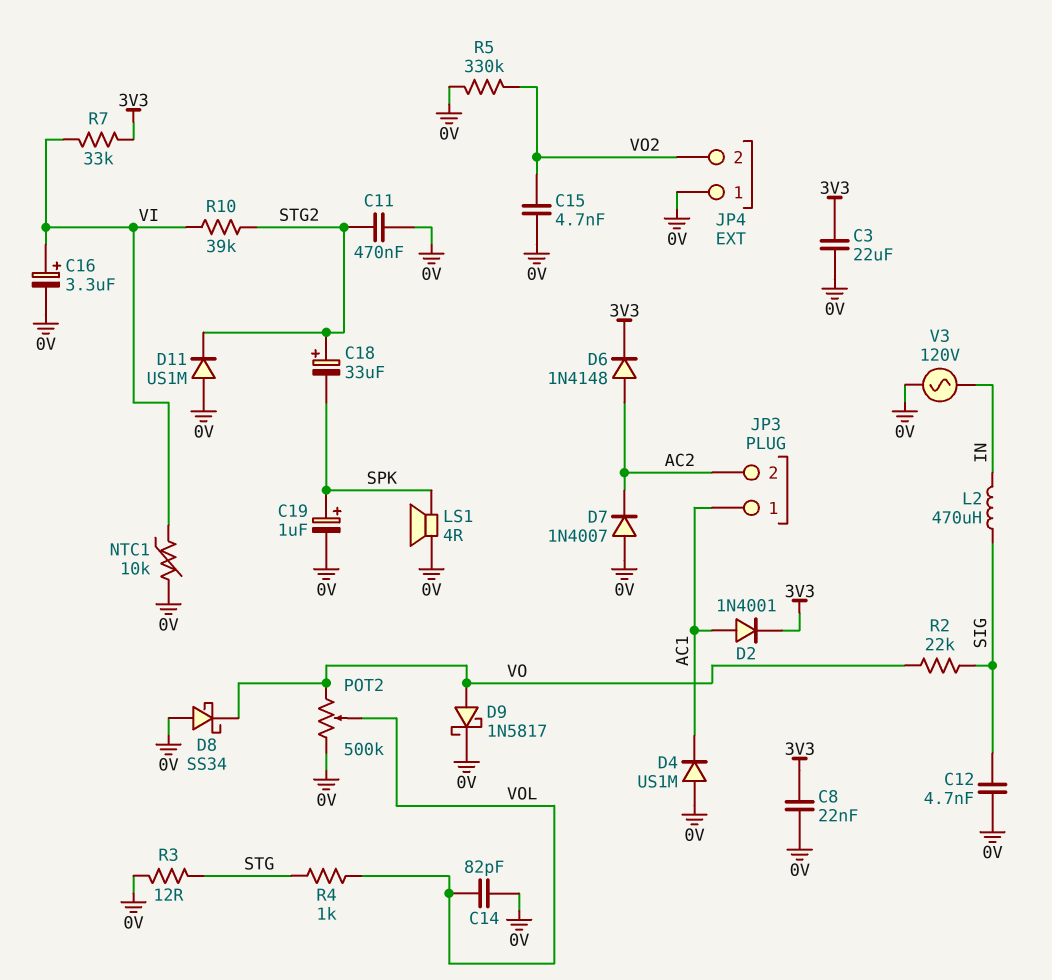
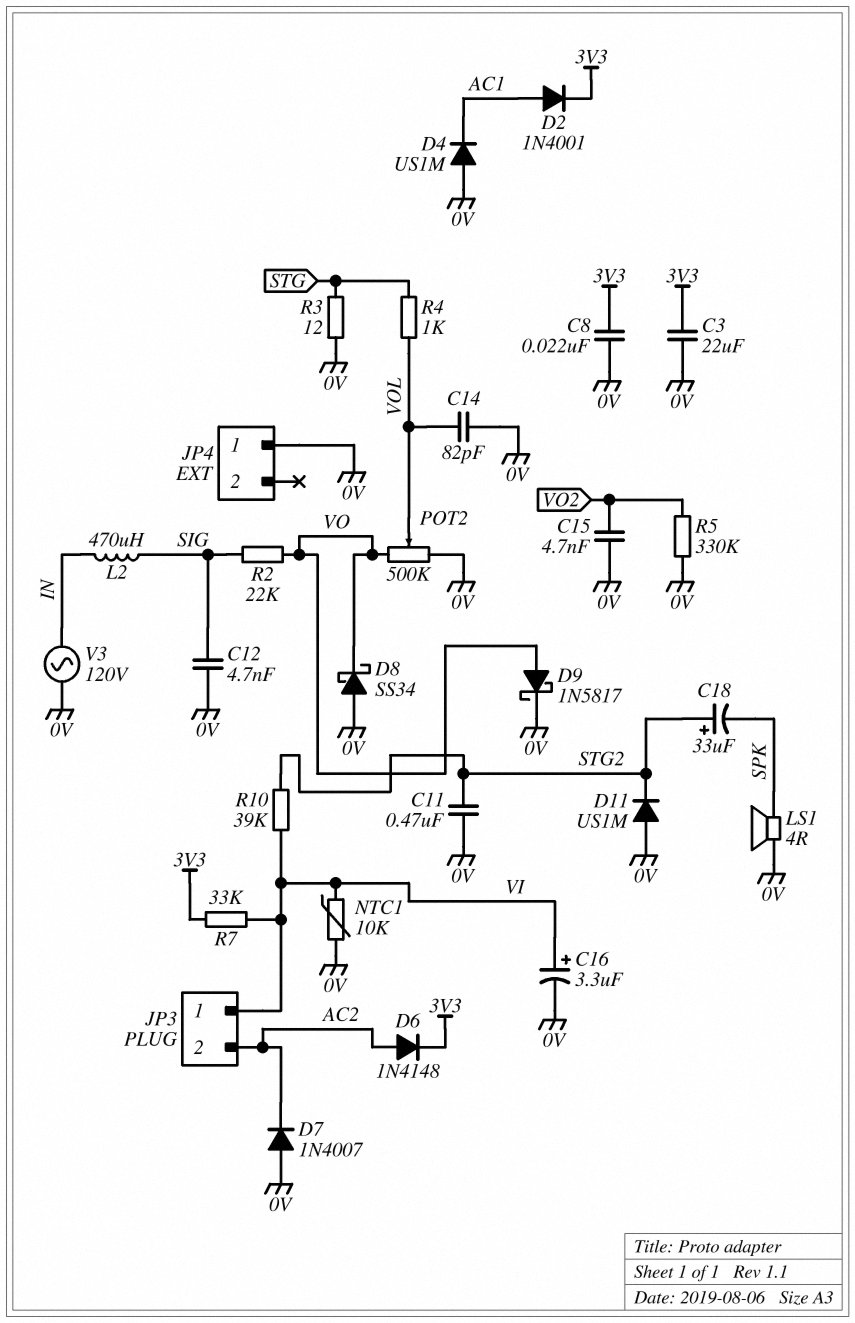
C19: 1uF (plus SPK, minus 0V) -> none
JP3 pin 1: AC1 -> VI
JP4 pin 2: VO2 -> none

